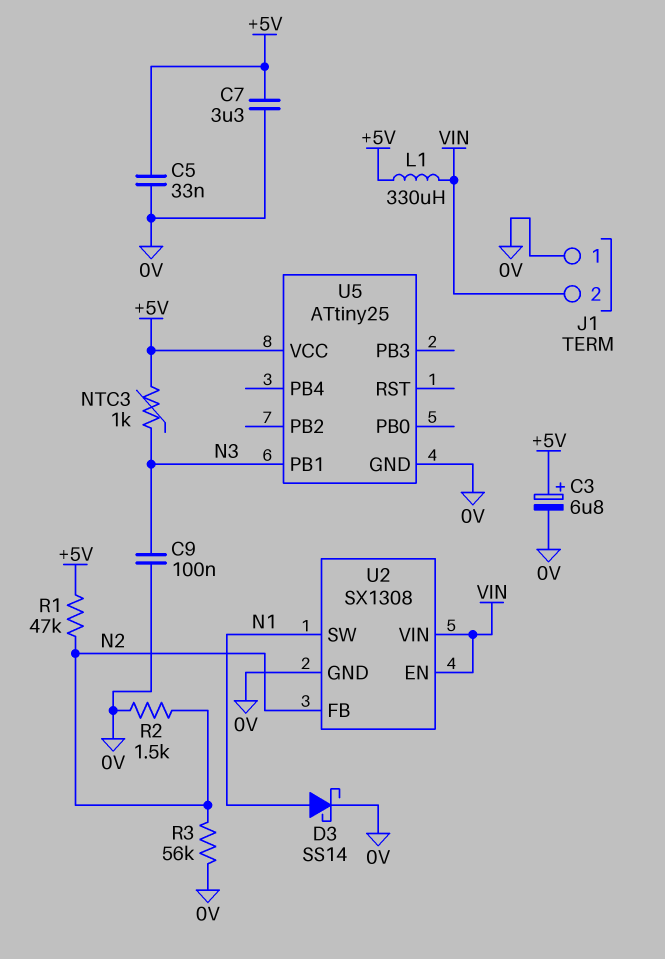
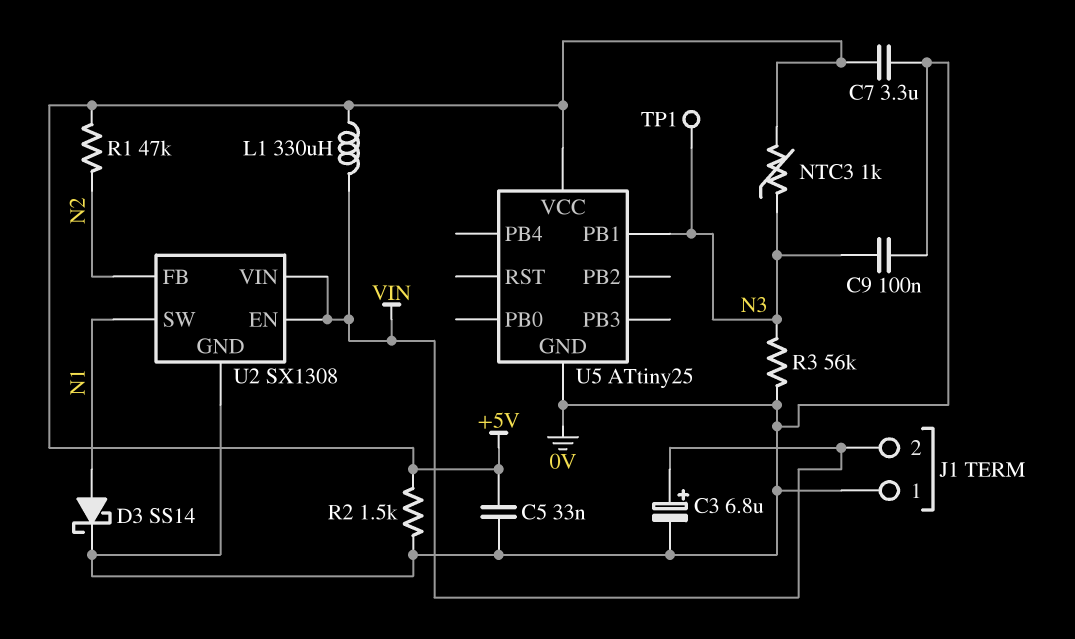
C3: 6.8uF (plus +5V, minus 0V) -> 6.8uF (plus VIN, minus 0V)
R2: 1.5k (0V, N2) -> 1.5k (+5V, 0V)
R3: 56k (0V, N2) -> 56k (0V, N3)
TP1: none -> test point (N3)

